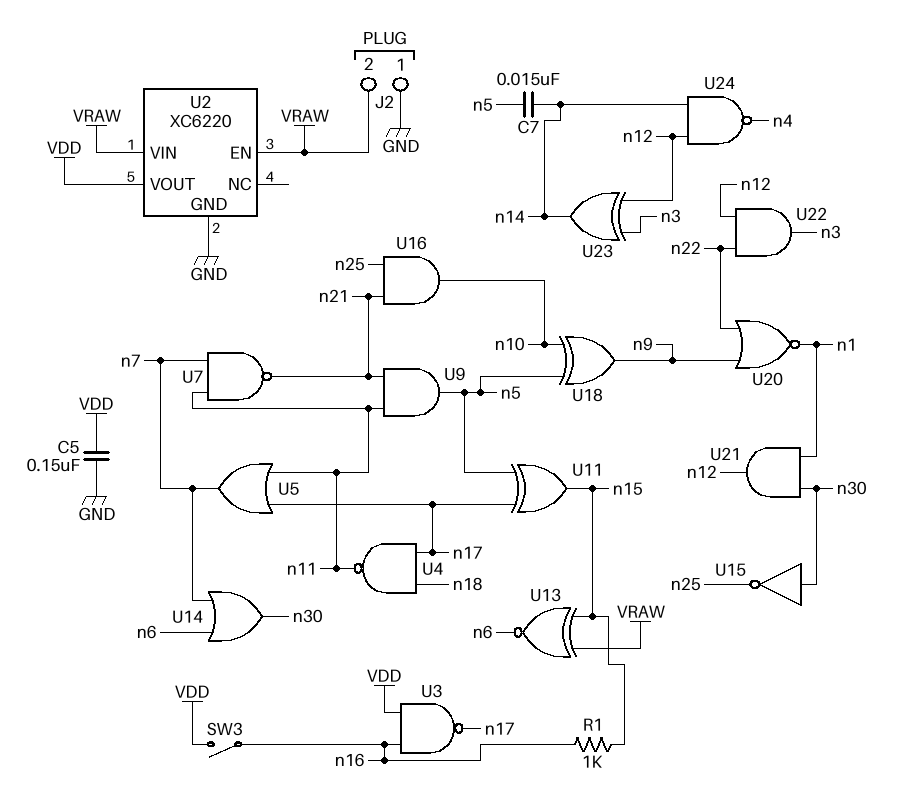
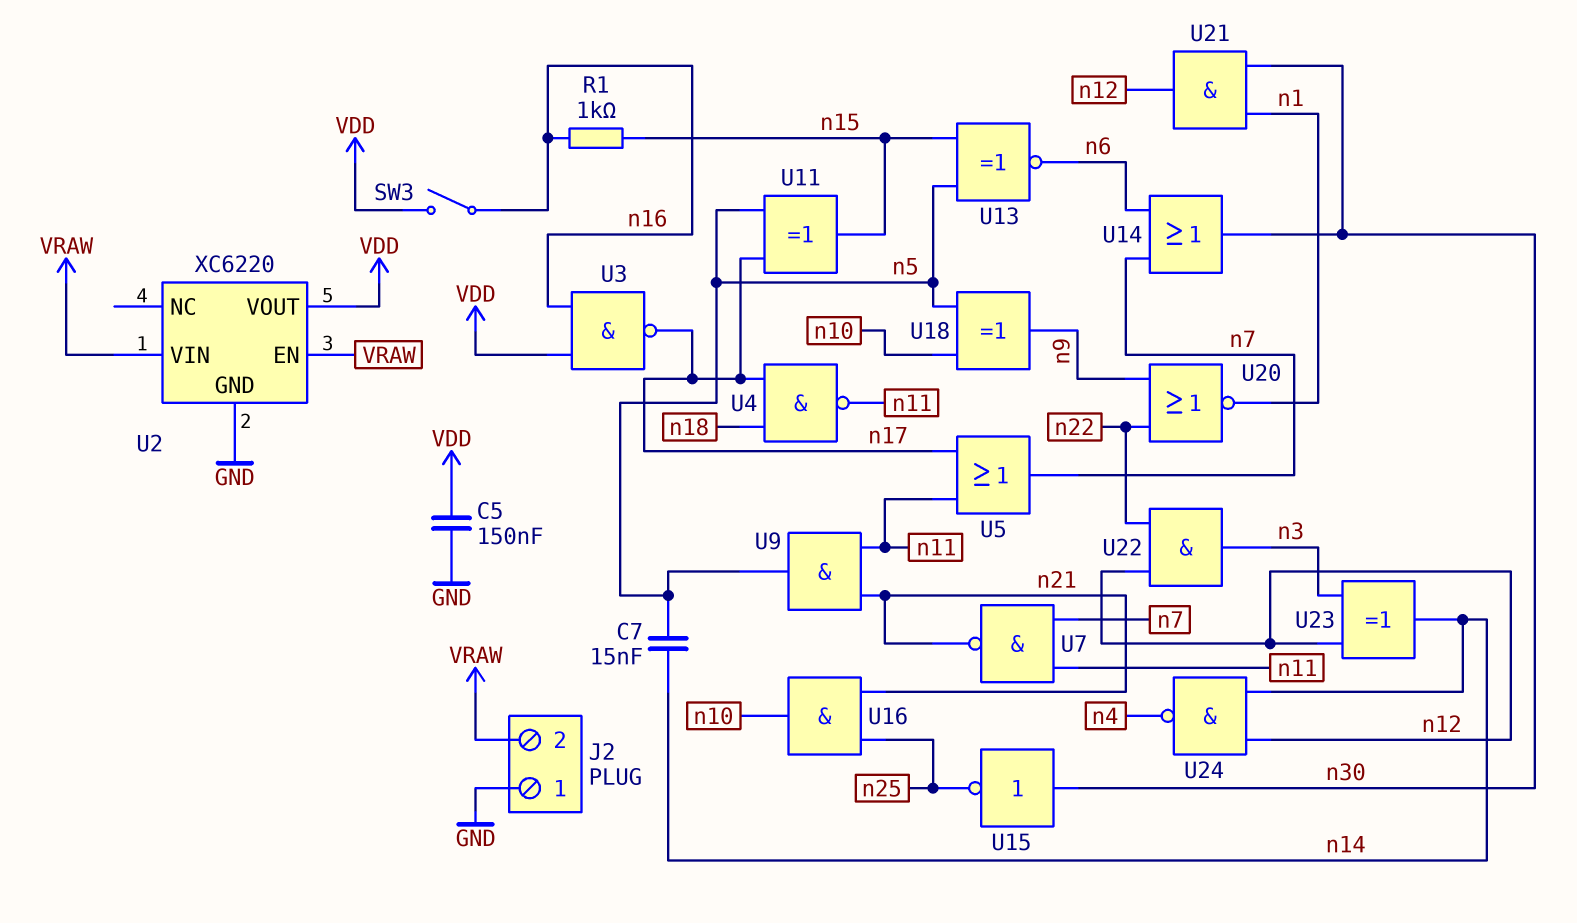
U13: XNOR (in VRAW, in n15, out n6) -> XNOR (in n5, in n15, out n6)

